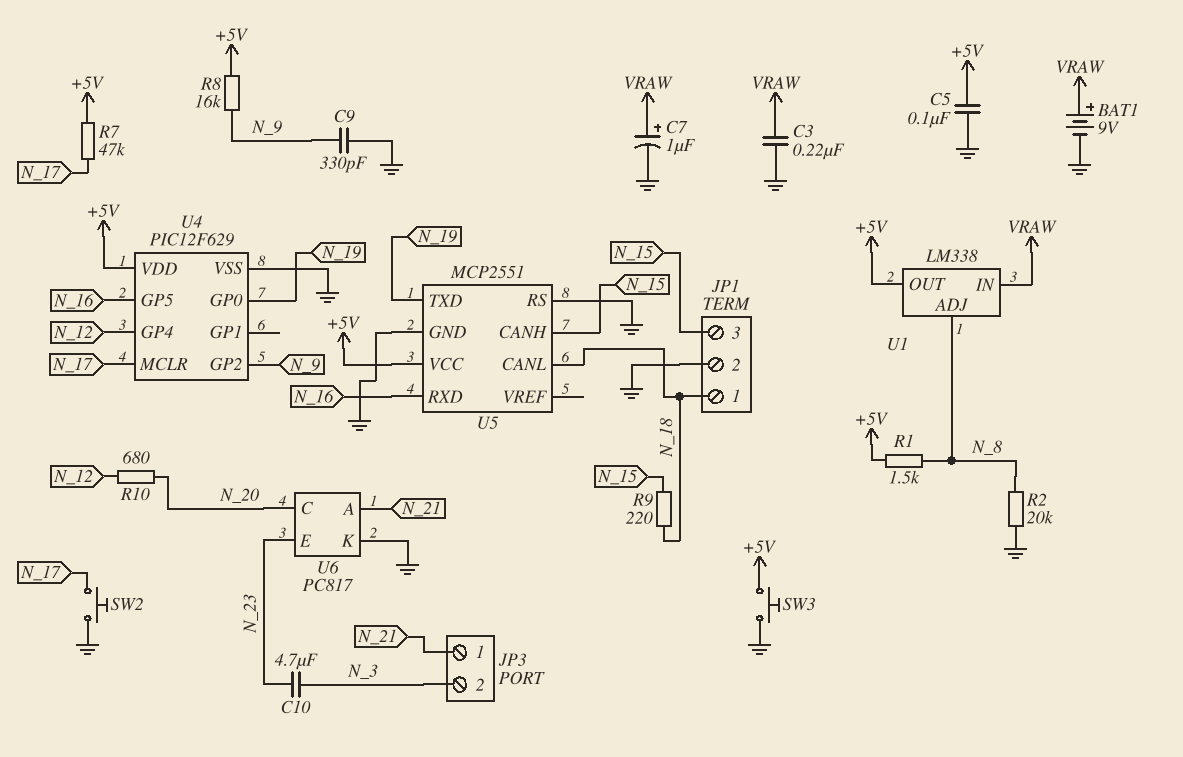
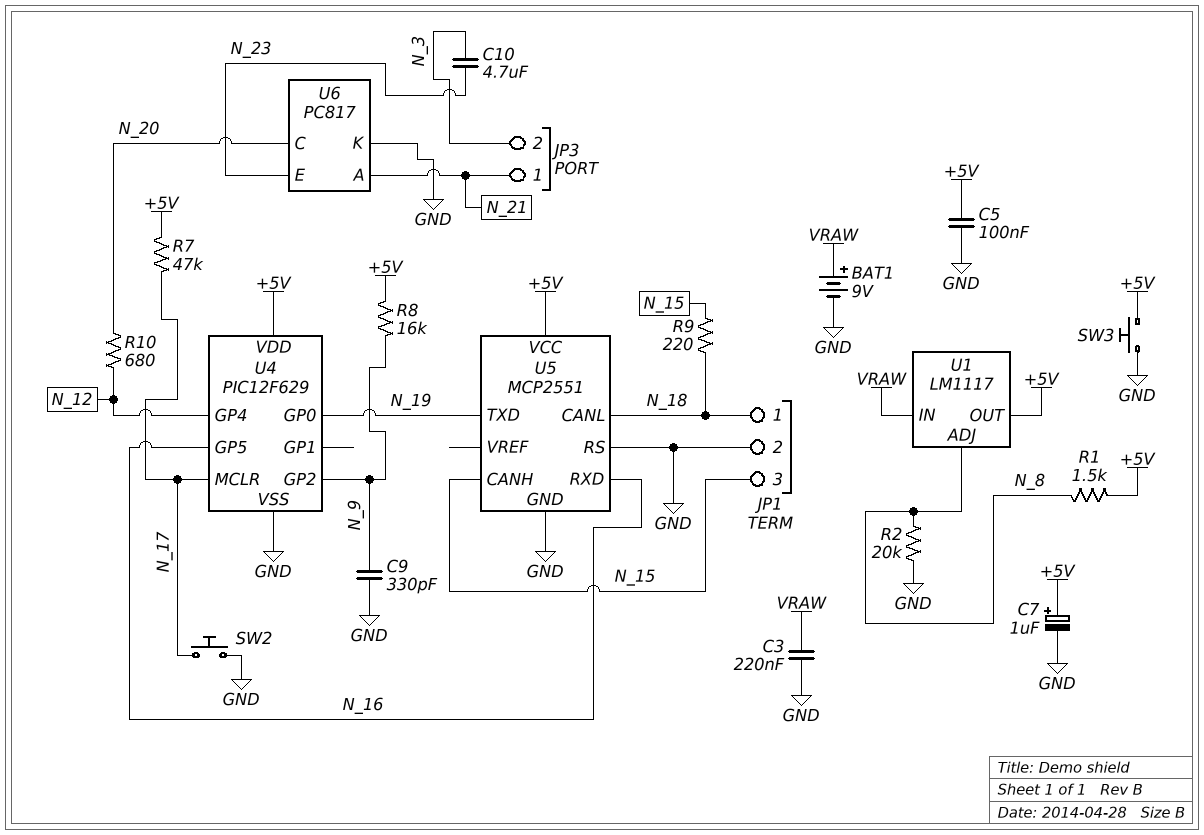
C7: 1uF (plus VRAW, minus GND) -> 1uF (plus +5V, minus GND)
U1: LM338 -> LM1117

